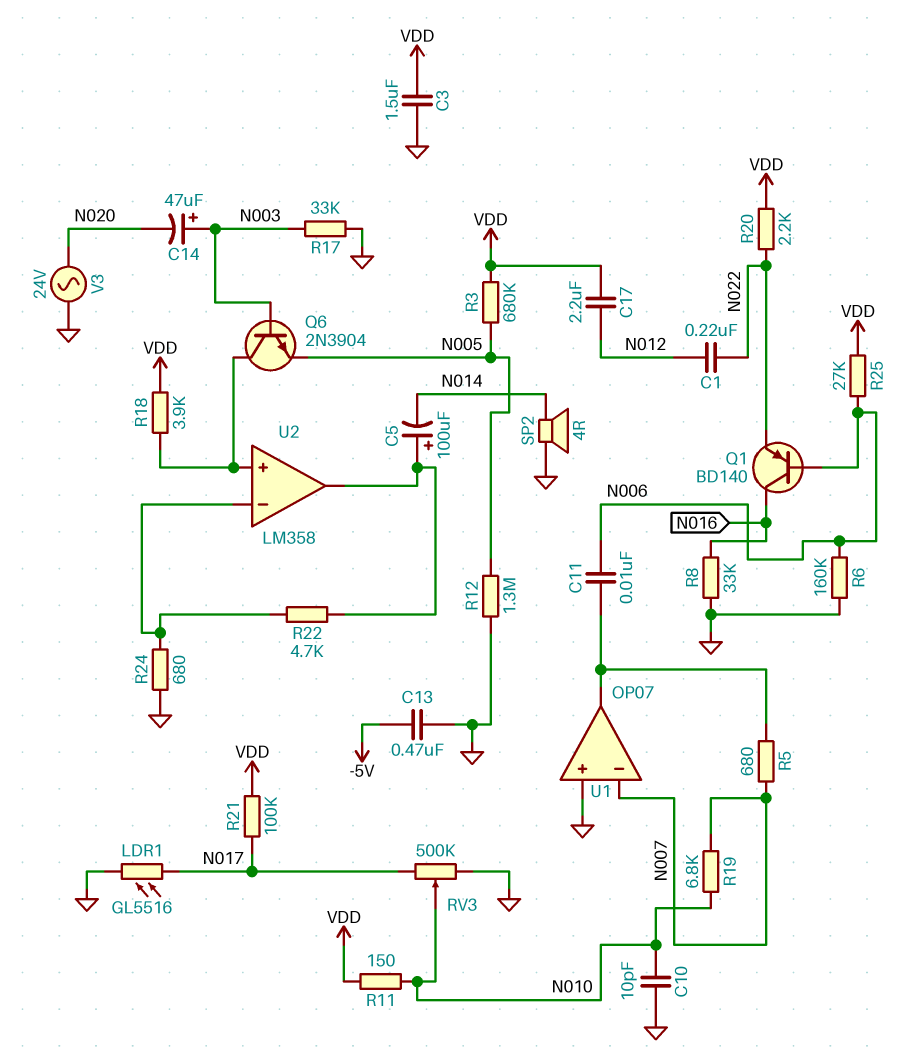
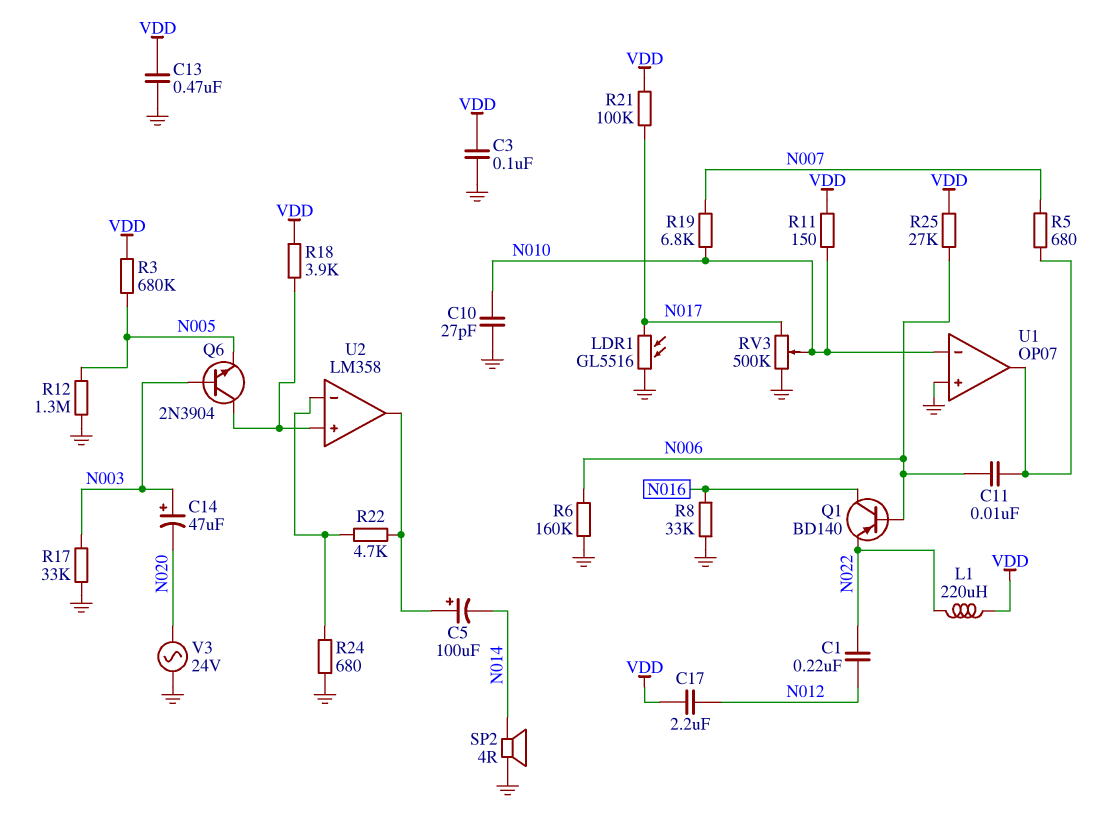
C3: 1.5uF (GND, VDD) -> 100nF (GND, VDD)
C10: 10pF (GND, N010) -> 27pF (GND, N010)
C13: 470nF (-5V, GND) -> 470nF (GND, VDD)
L1: none -> 220uH (N022, VDD)
R20: 2.2k (N022, VDD) -> none
U1 pin in-: N007 -> N010

